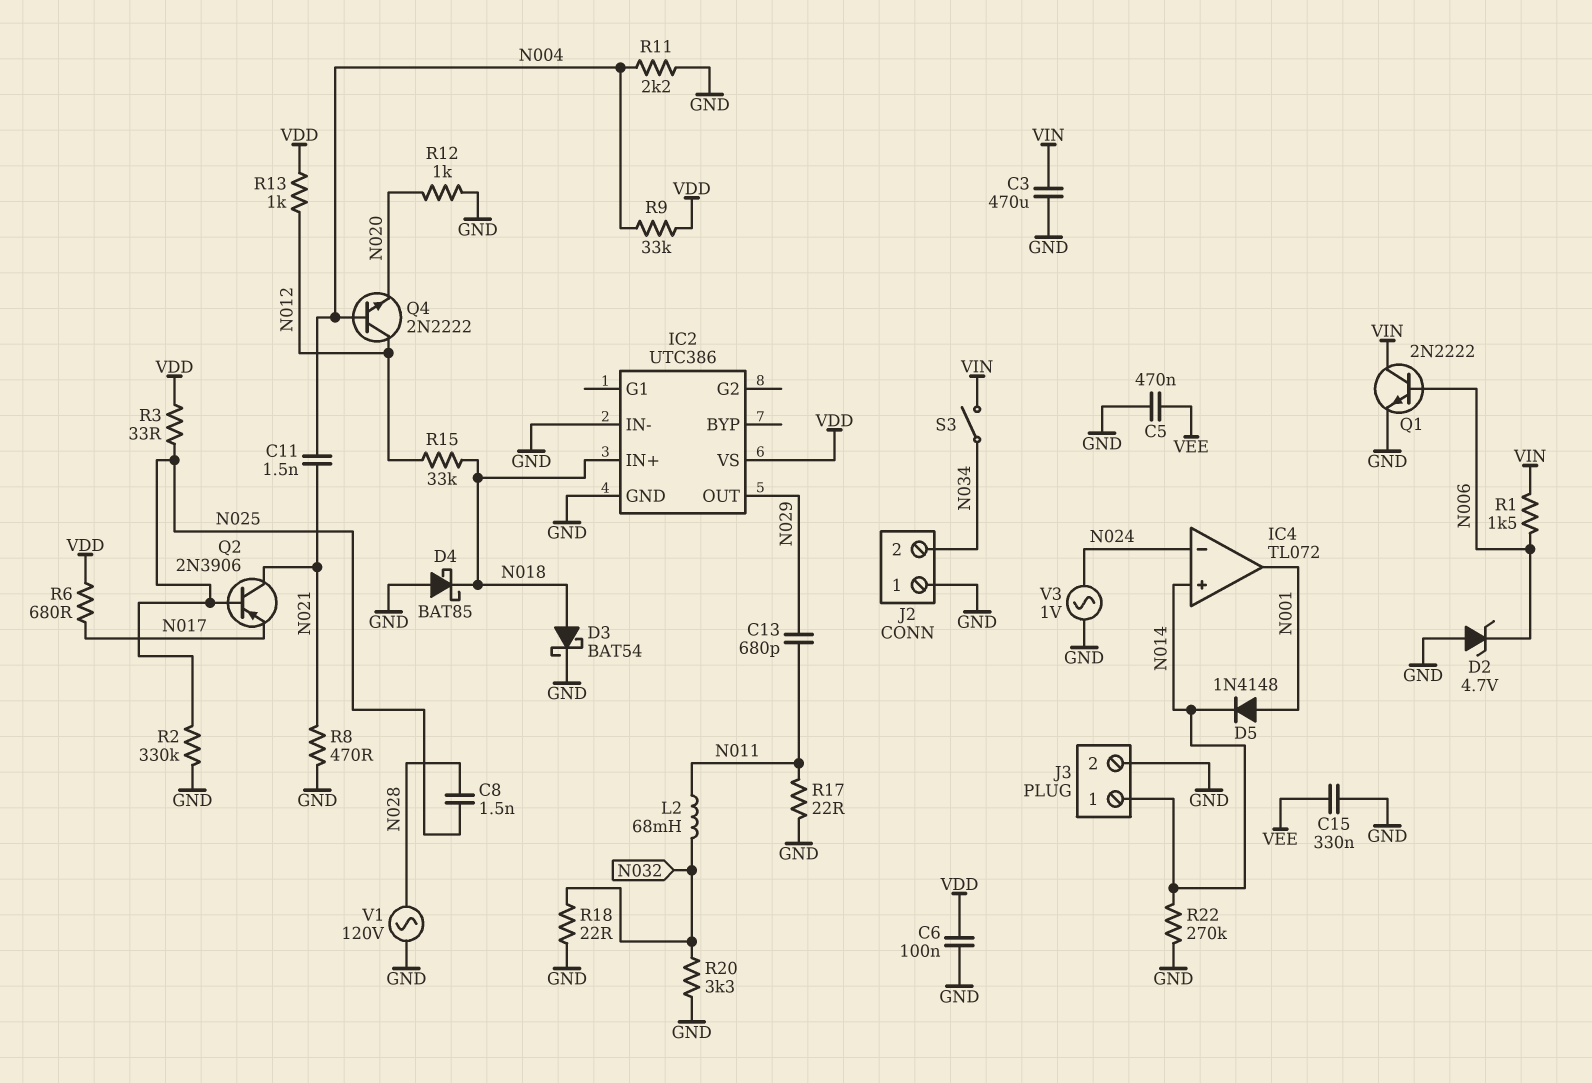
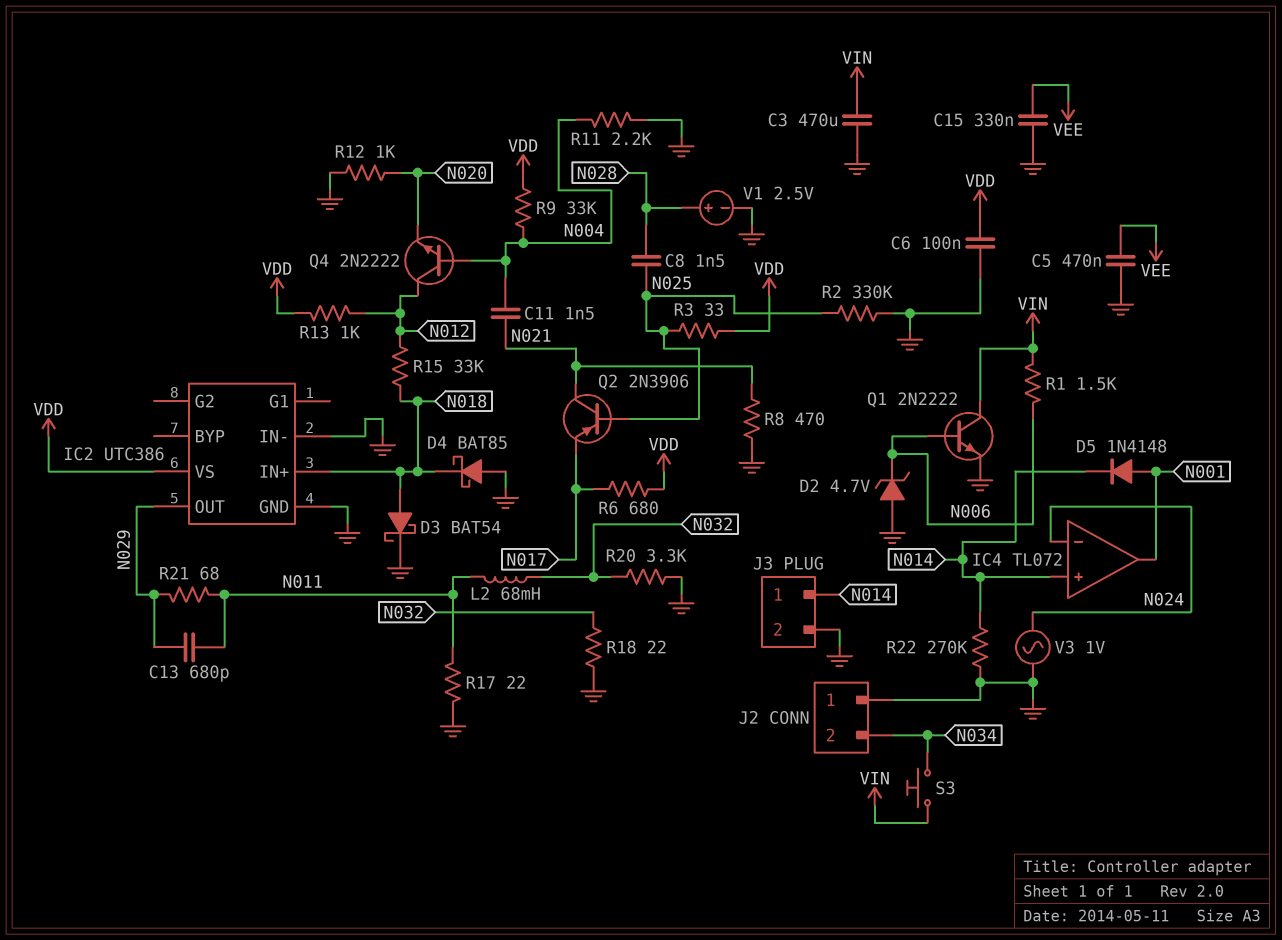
R21: none -> 68 (N011, N029)
S3: switch (N034, VIN) -> button (N034, VIN)
V1: AC 120V (GND, N028) -> 2.5V (plus N028, minus GND)

